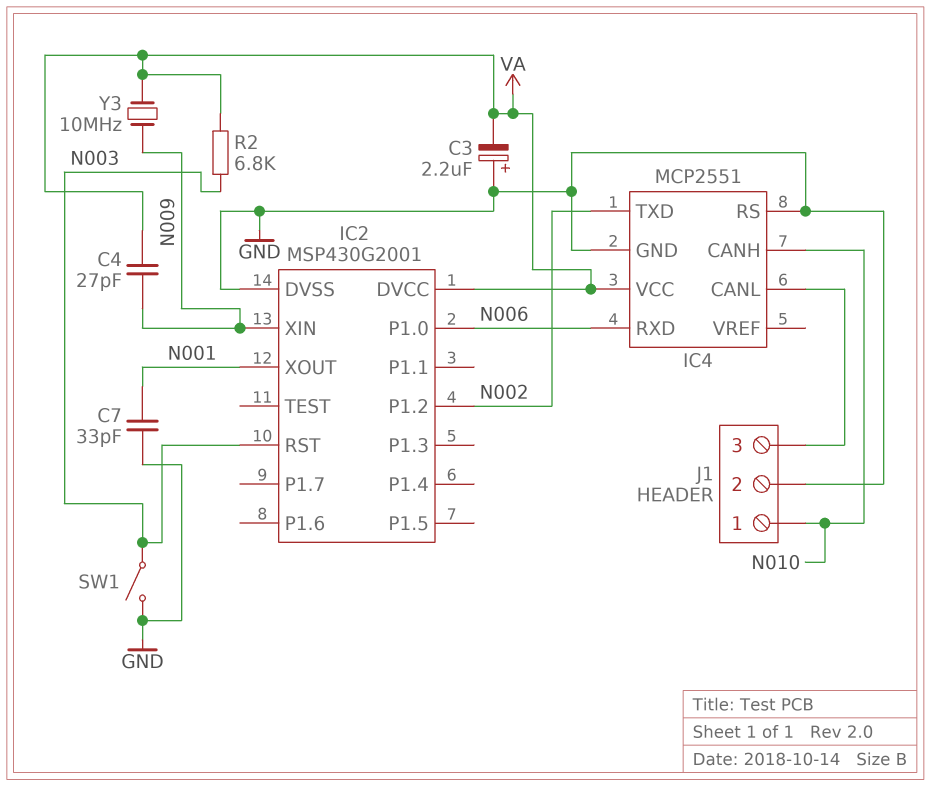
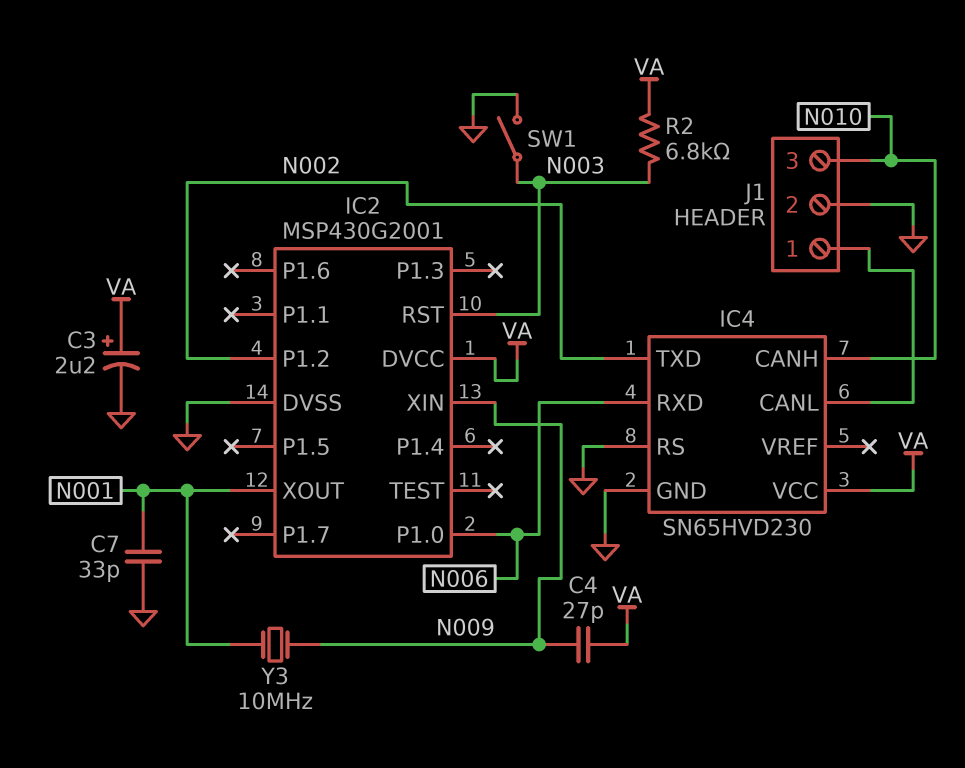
C3: 2.2uF (plus GND, minus VA) -> 2.2uF (plus VA, minus GND)
IC4: MCP2551 -> SN65HVD230
J1 pin 1: N010 -> IC4/CANL
J1 pin 3: IC4/CANL -> N010
Y3: 10MHz (N009, VA) -> 10MHz (N001, N009)

